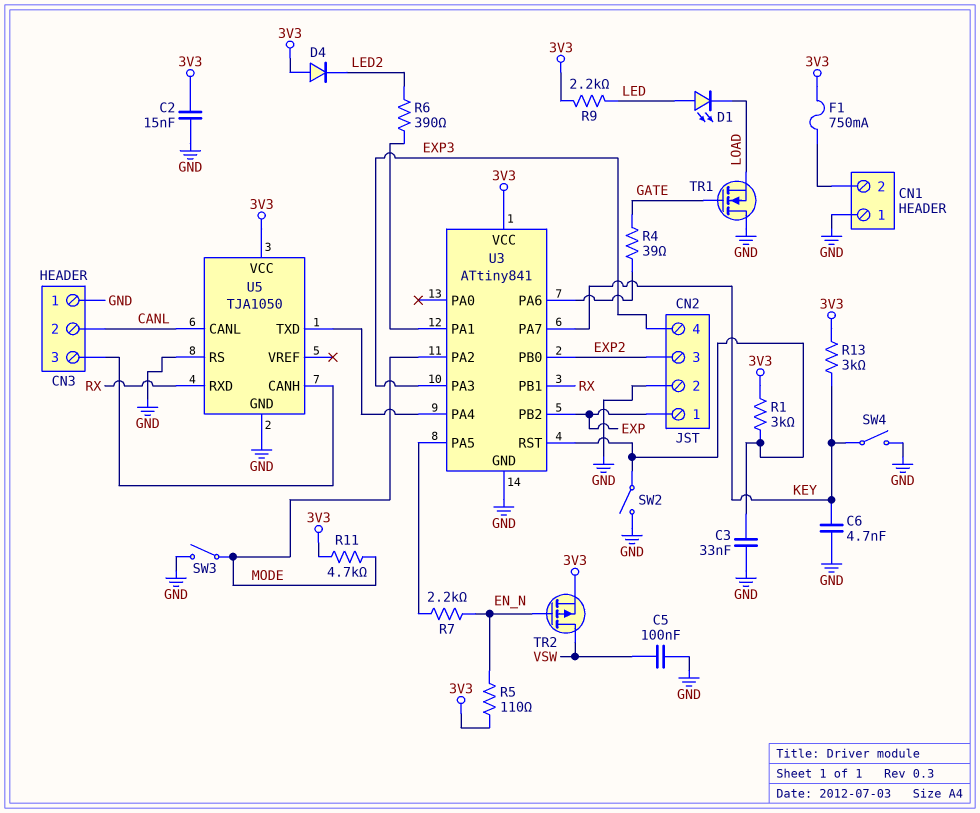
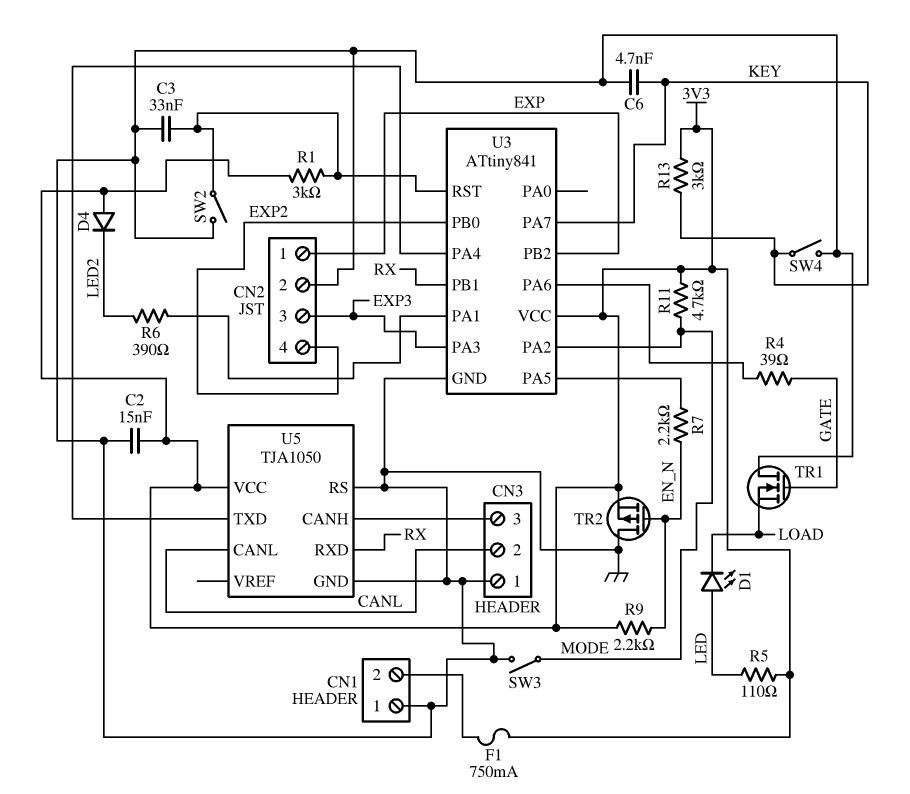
C5: 100nF (GND, VSW) -> none
CN2 pin 3: EXP2 -> EXP3
CN2 pin 4: EXP3 -> EXP2
R5: 110 (3V3, EN_N) -> 110 (3V3, LED)
R9: 2.2k (3V3, LED) -> 2.2k (3V3, EN_N)
TR2: PMOS (G EN_N, D VSW, S 3V3) -> PMOS (G EN_N, D GND, S 3V3)

